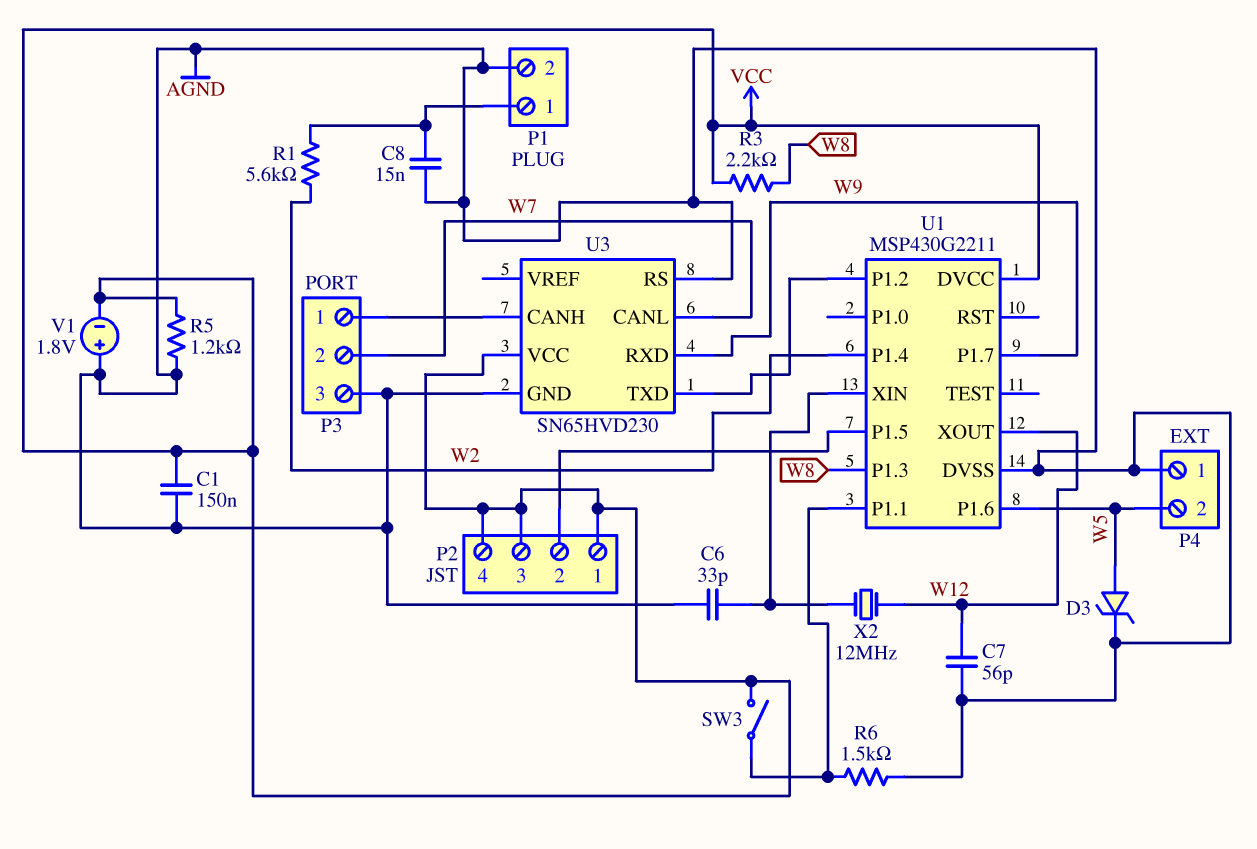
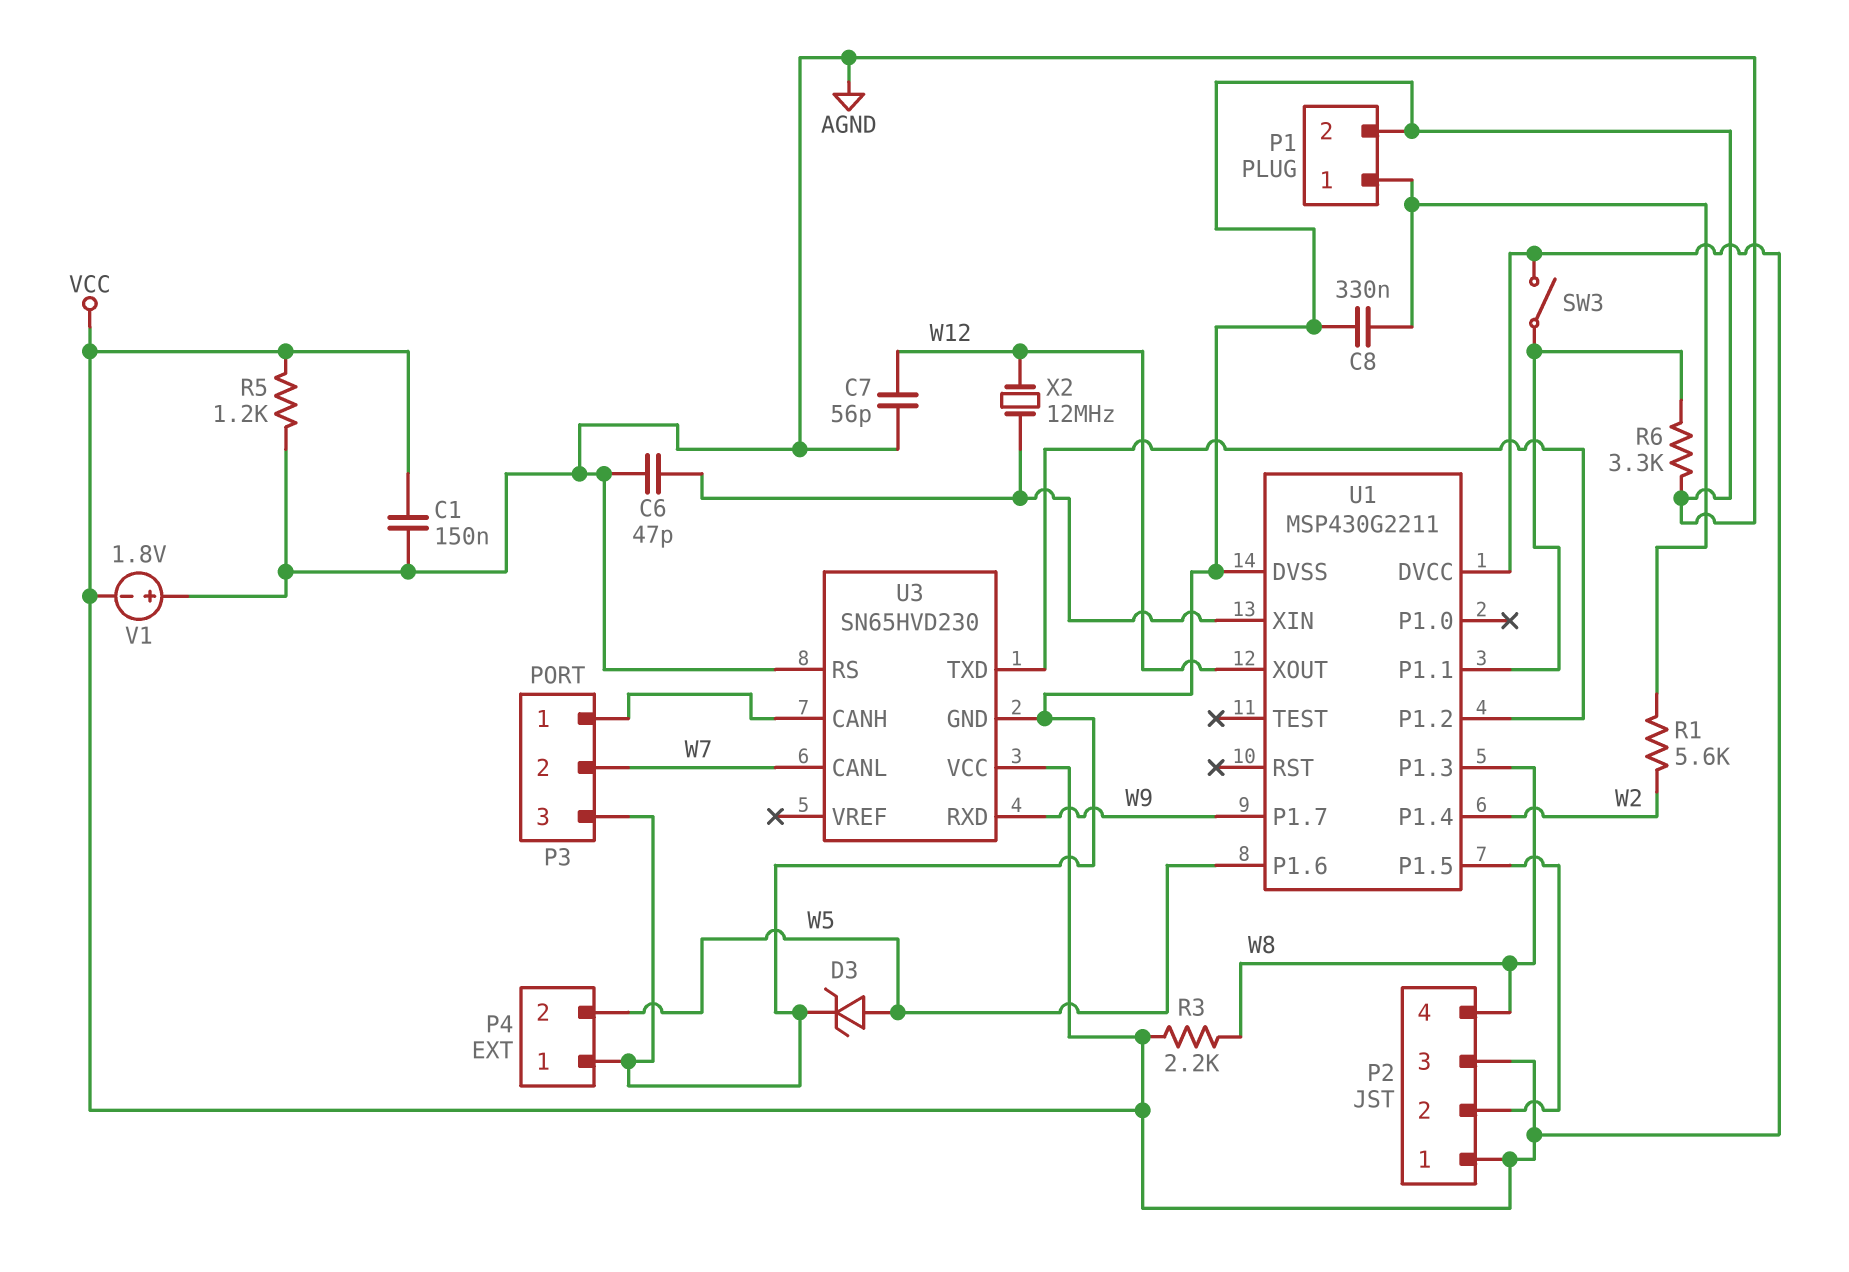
C6: 33pF (AGND, U1/XIN) -> 47pF (AGND, U1/XIN)
C8: 15nF (AGND, P1/1) -> 330nF (AGND, P1/1)
P2 pin 4: VCC -> W8
R6: 1.5k (AGND, U1/P1.1) -> 3.3k (AGND, U1/P1.1)

